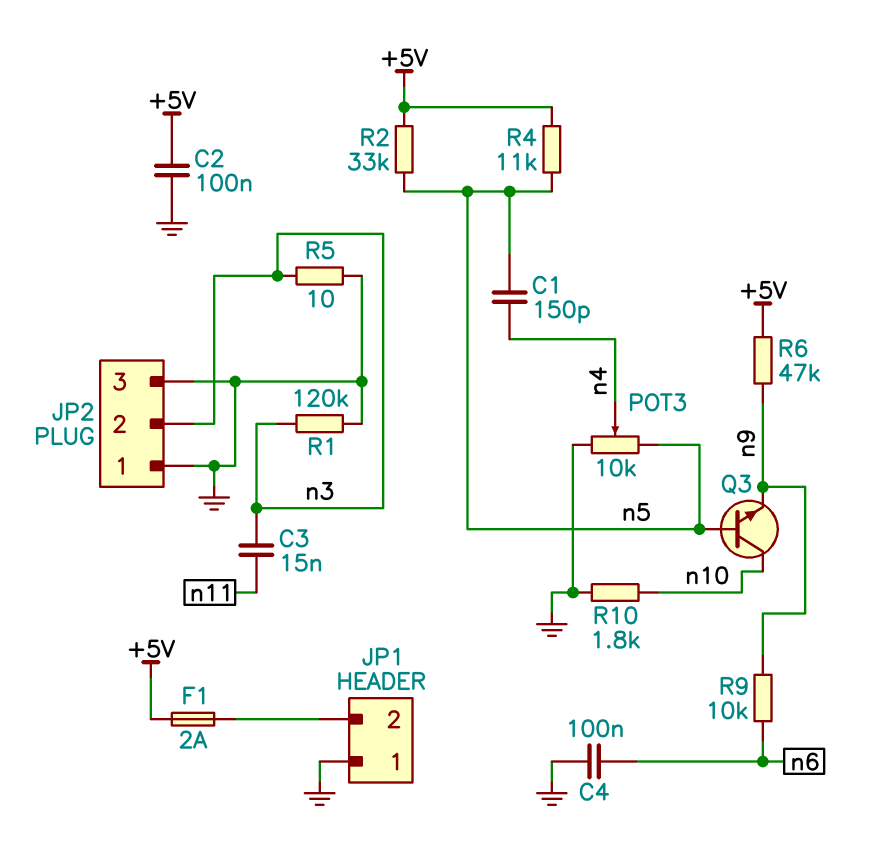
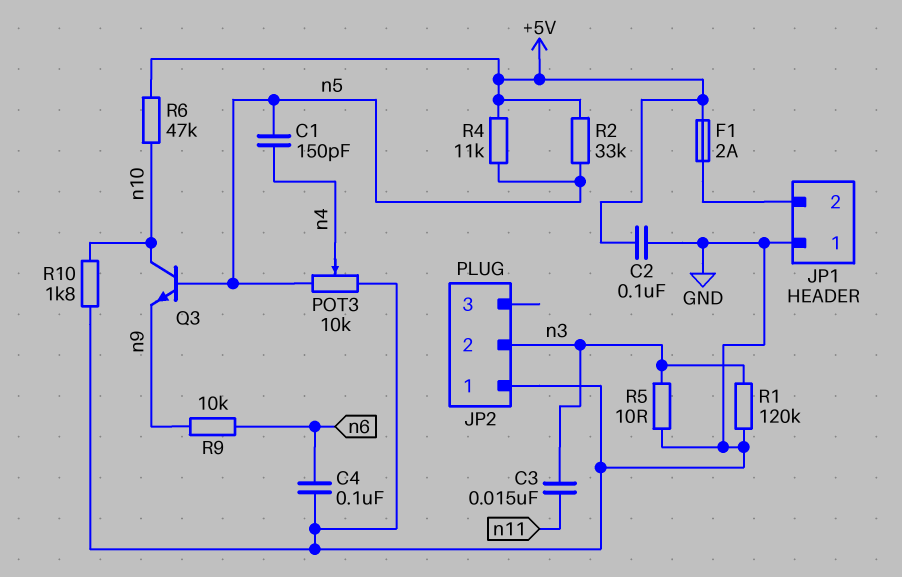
JP2 pin 3: GND -> none
R6: 47k (+5V, n9) -> 47k (+5V, n10)

